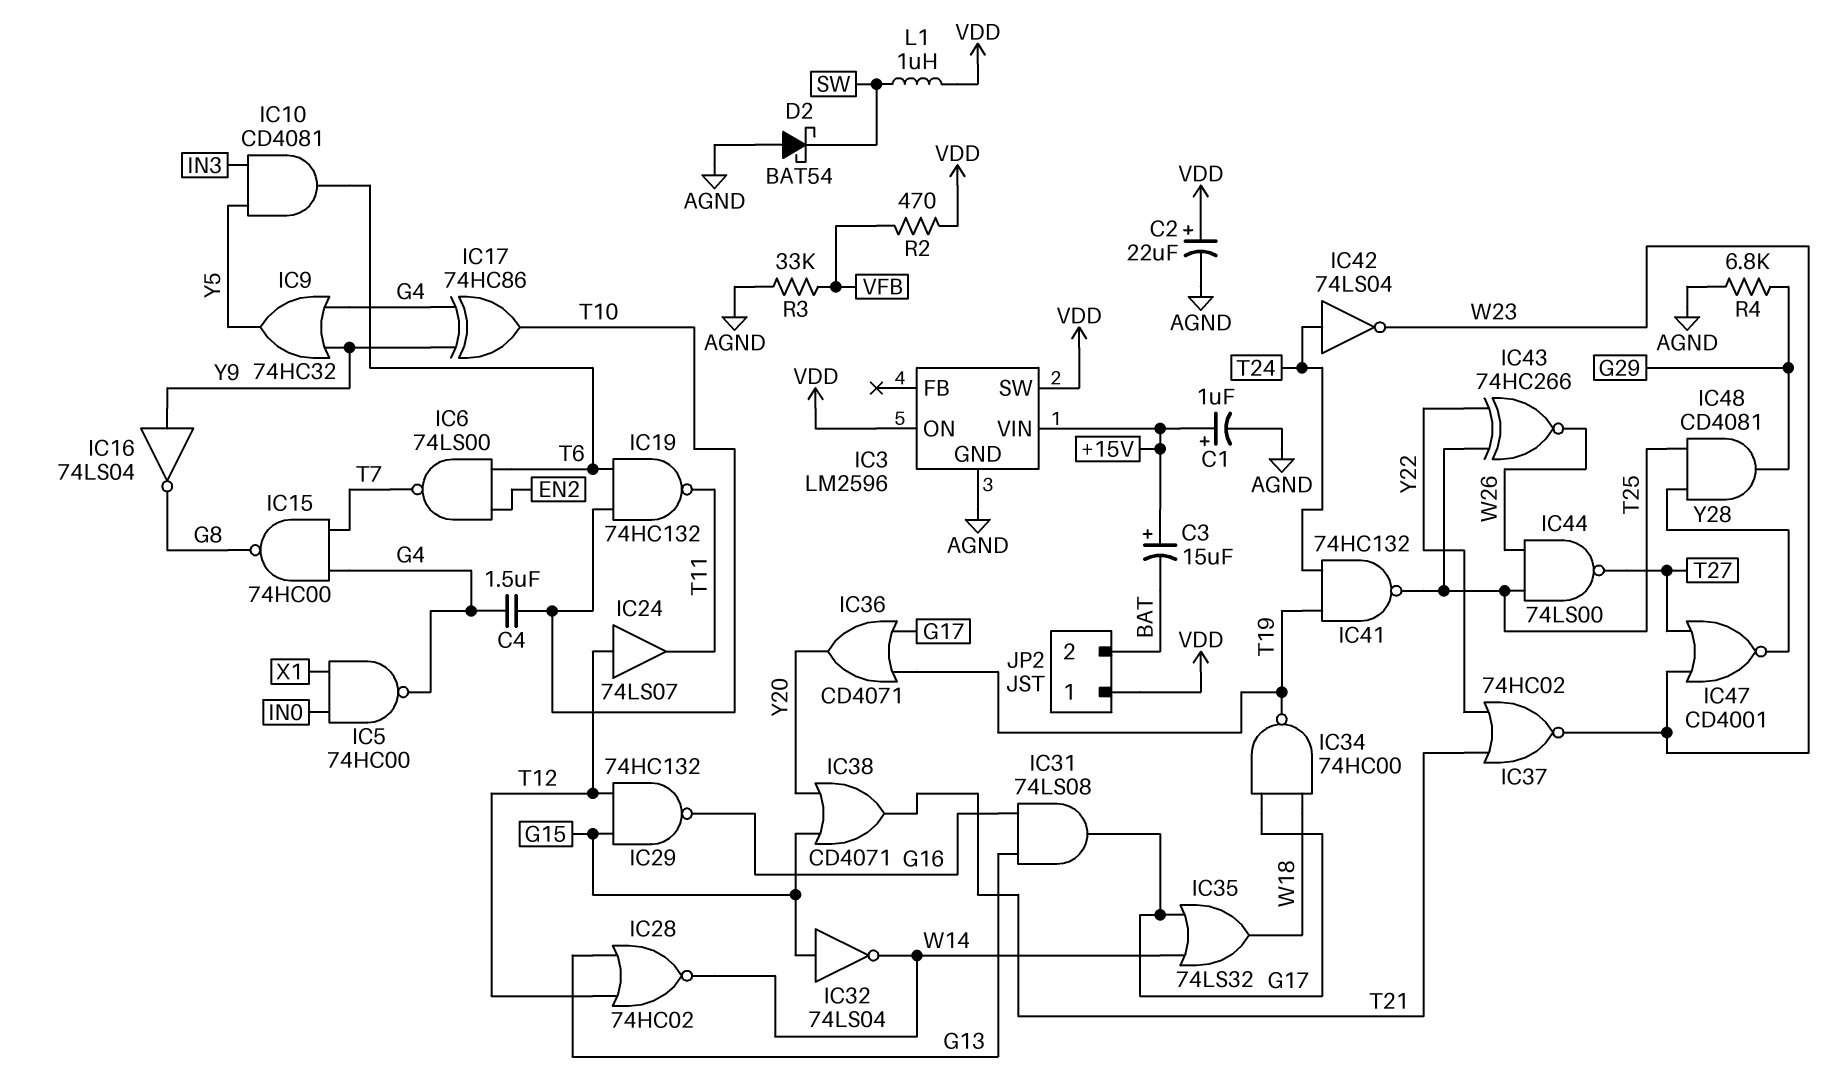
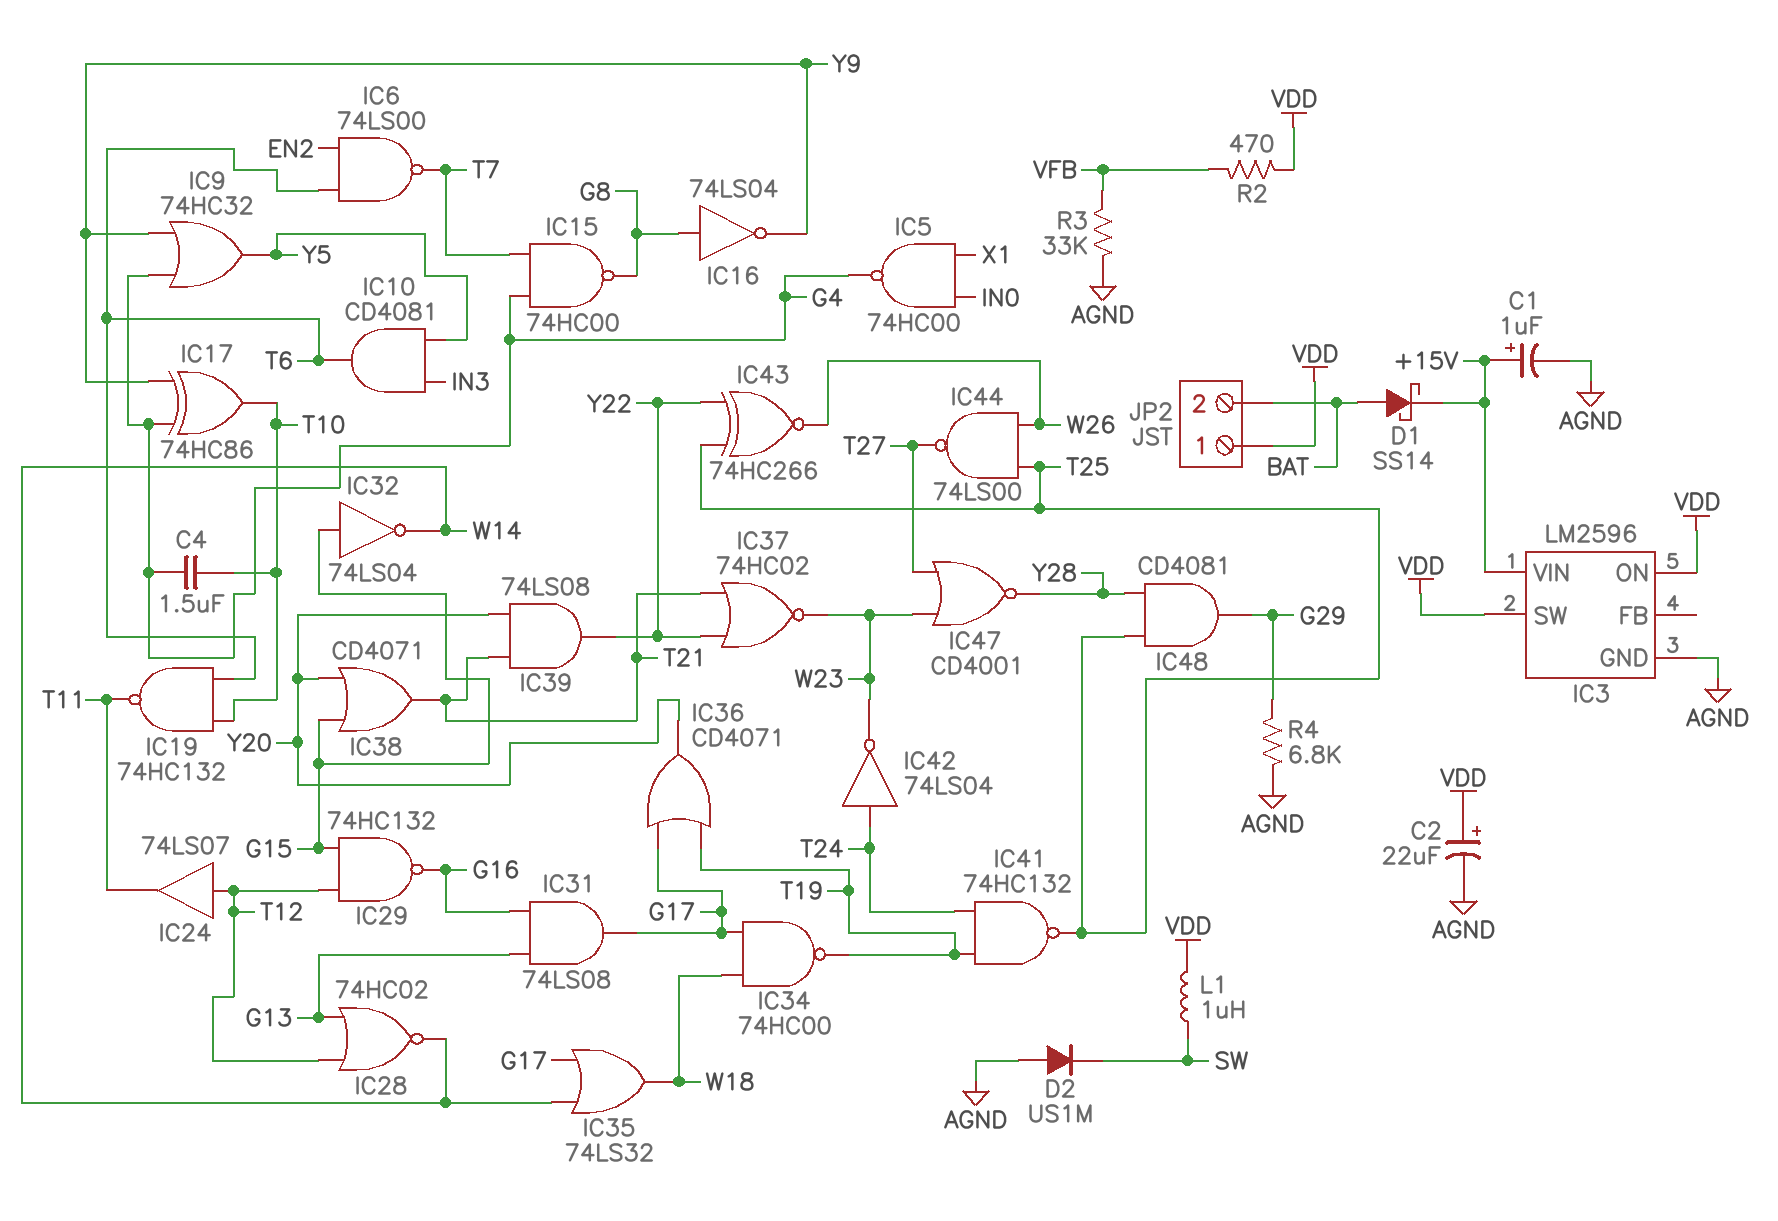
C3: 15uF (plus +15V, minus BAT) -> none
D1: none -> schottky SS14 (A BAT, K +15V)
D2: schottky BAT54 (A AGND, K SW) -> diode US1M (A AGND, K SW)
IC16: NOT 74LS04 (in Y9, out G8) -> NOT 74LS04 (in G8, out Y9)
IC39: none -> AND 74LS08 (in T21, in Y20, out Y22)

